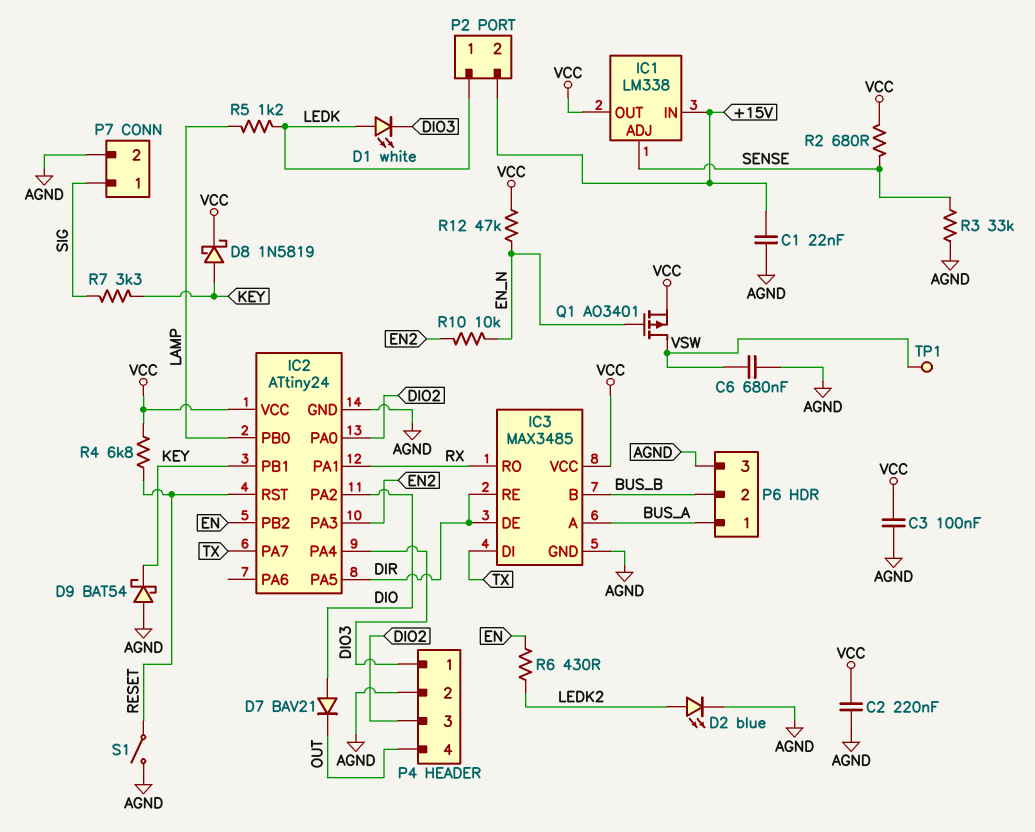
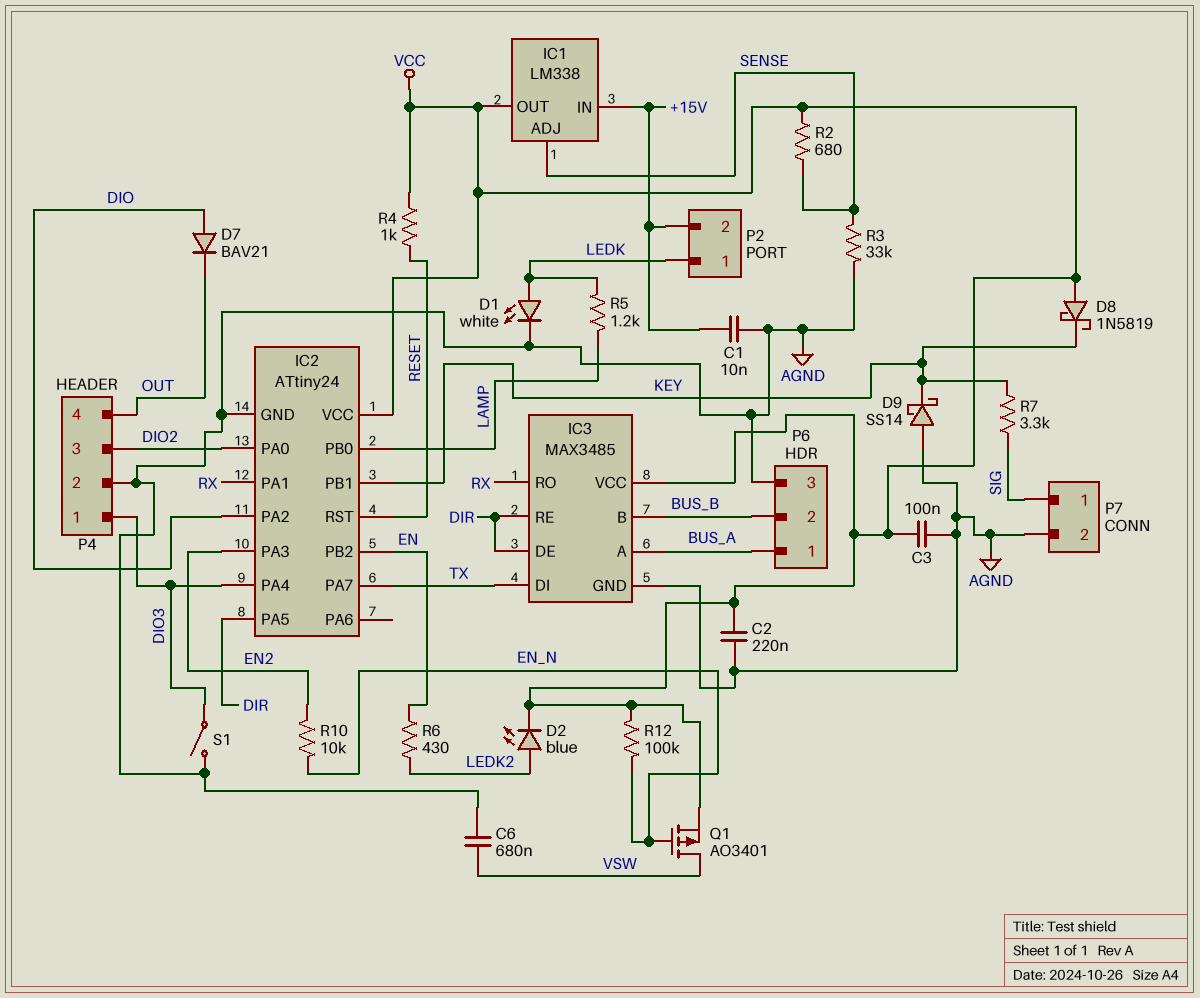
C1: 22nF (+15V, AGND) -> 10nF (+15V, AGND)
D1: LED white (A LEDK, K DIO3) -> LED white (A LEDK, K AGND)
D2: LED blue (A LEDK2, K AGND) -> LED blue (A LEDK2, K VCC)
D8: schottky 1N5819 (A KEY, K VCC) -> schottky 1N5819 (A VCC, K KEY)
D9: schottky BAT54 (A AGND, K KEY) -> schottky SS14 (A AGND, K KEY)
R4: 6.8k (RESET, VCC) -> 1k (RESET, VCC)
R12: 47k (EN_N, VCC) -> 100k (EN_N, VCC)
S1: switch (AGND, RESET) -> switch (AGND, DIO3)
TP1: test point (VSW) -> none

